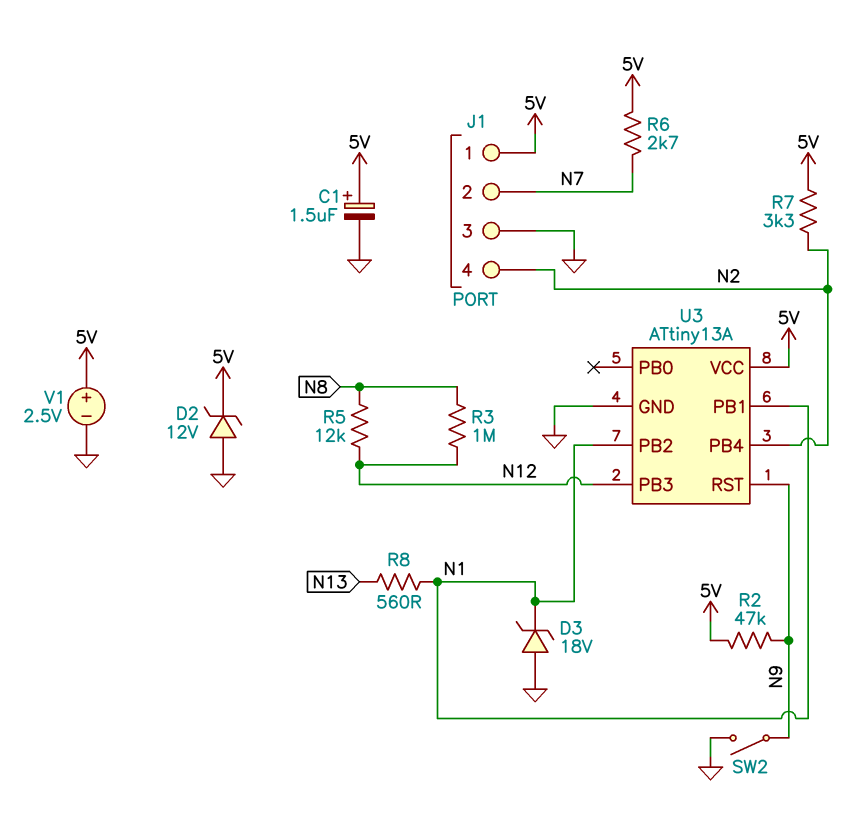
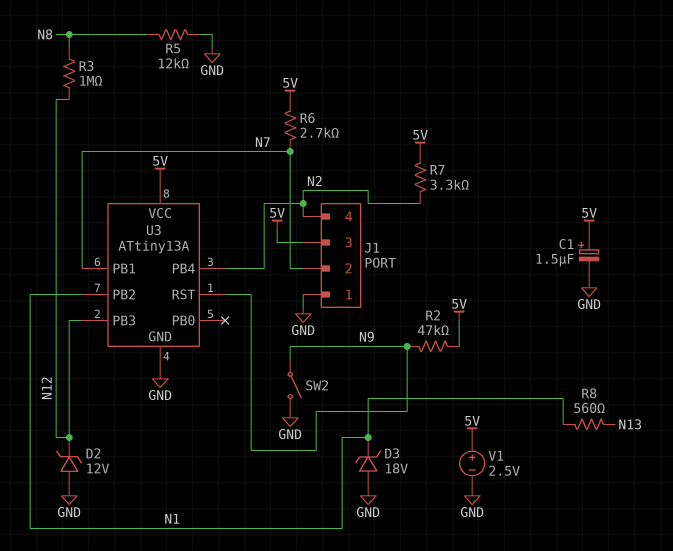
D2: zener 12V (A GND, K 5V) -> zener 12V (A GND, K N12)
J1 pin 1: 5V -> GND
J1 pin 3: GND -> 5V
R5: 12k (N8, N12) -> 12k (GND, N8)
U3 pin PB1: N1 -> N7

